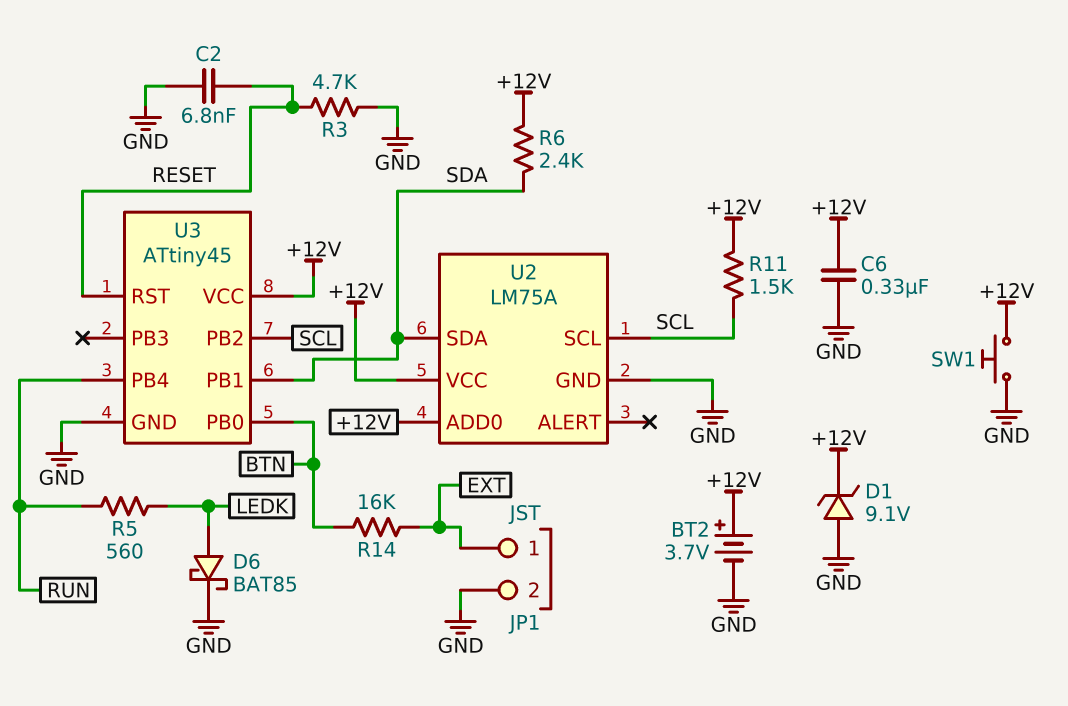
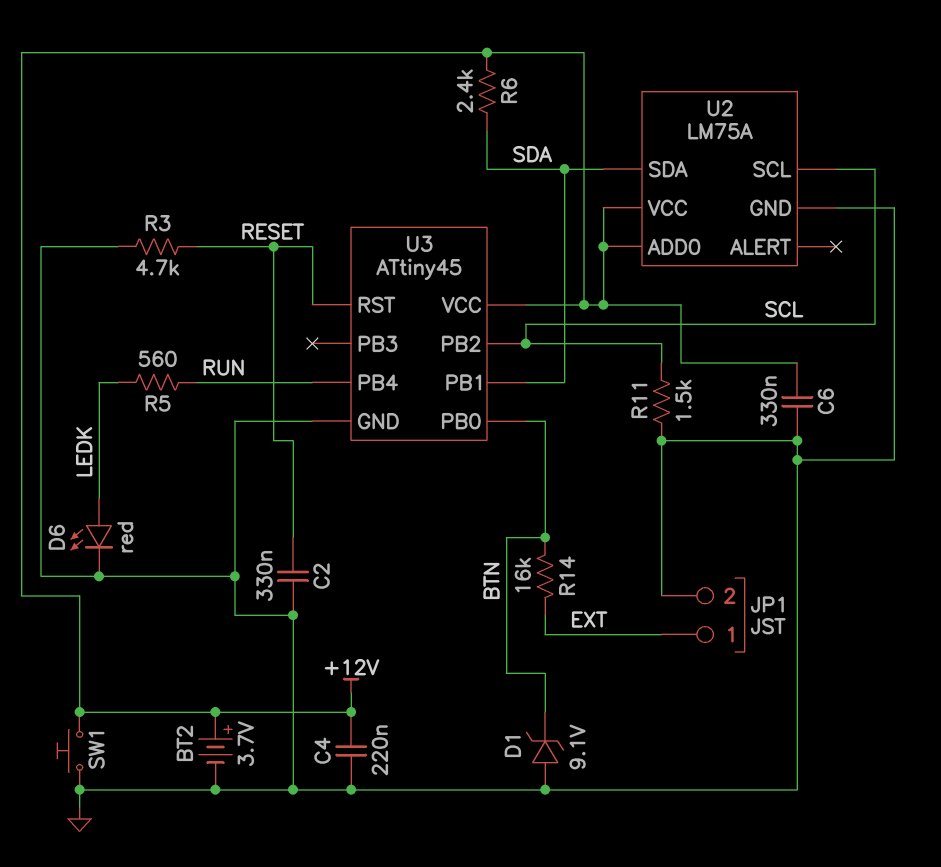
C2: 6.8nF (GND, RESET) -> 330nF (GND, RESET)
C4: none -> 220nF (+12V, GND)
D1: zener 9.1V (A GND, K +12V) -> zener 9.1V (A GND, K BTN)
D6: schottky BAT85 (A LEDK, K GND) -> LED red (A LEDK, K GND)
R11: 1.5k (+12V, SCL) -> 1.5k (GND, SCL)

